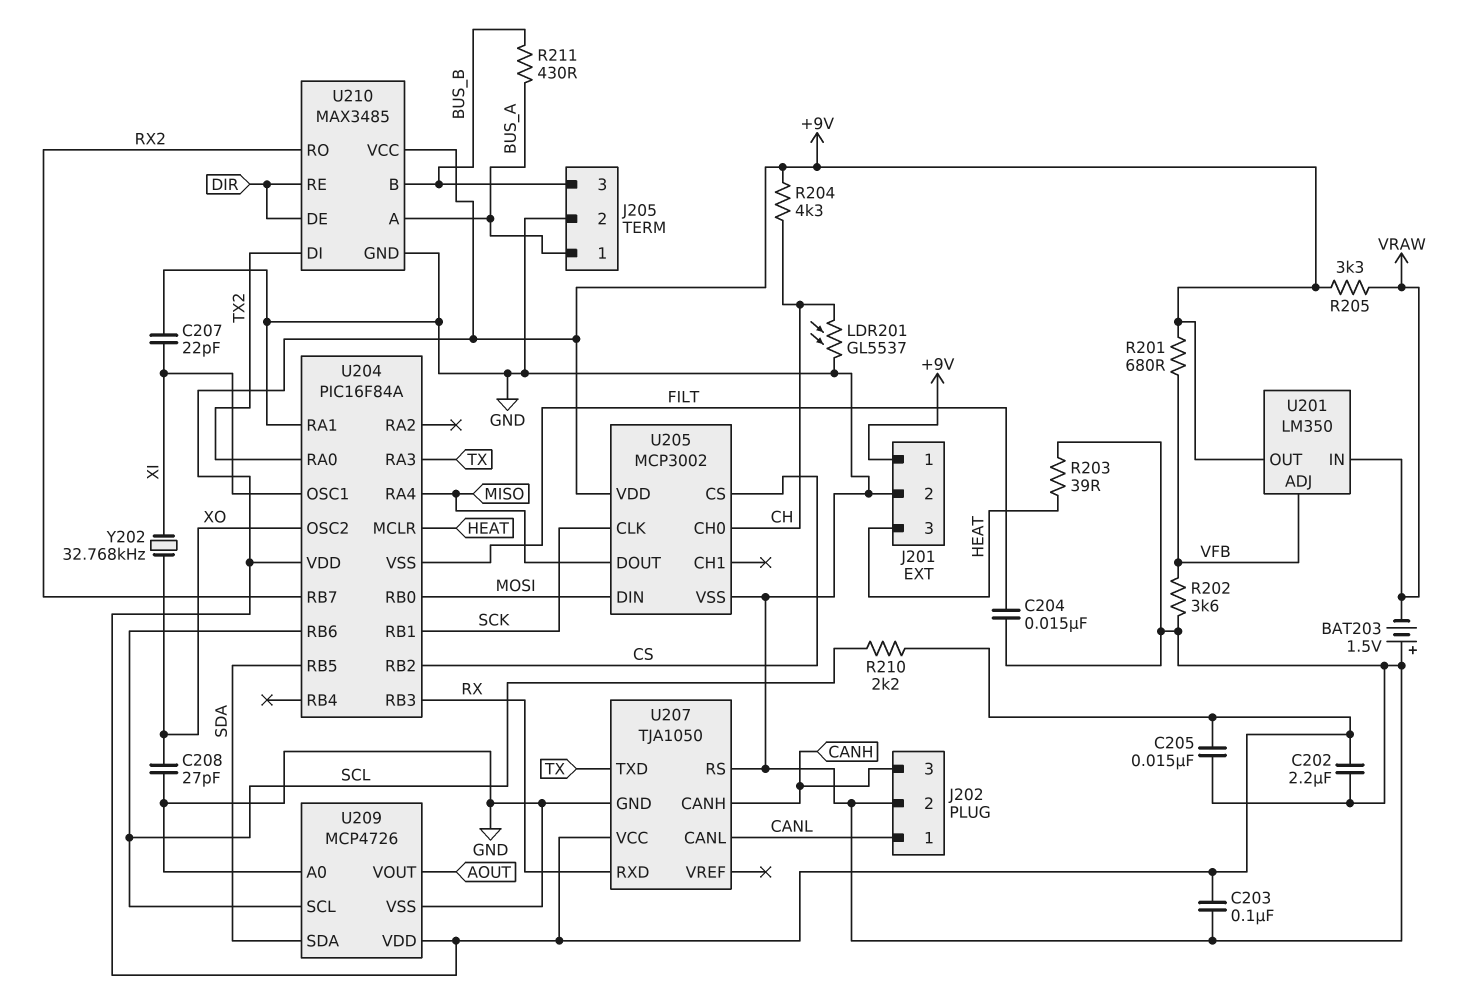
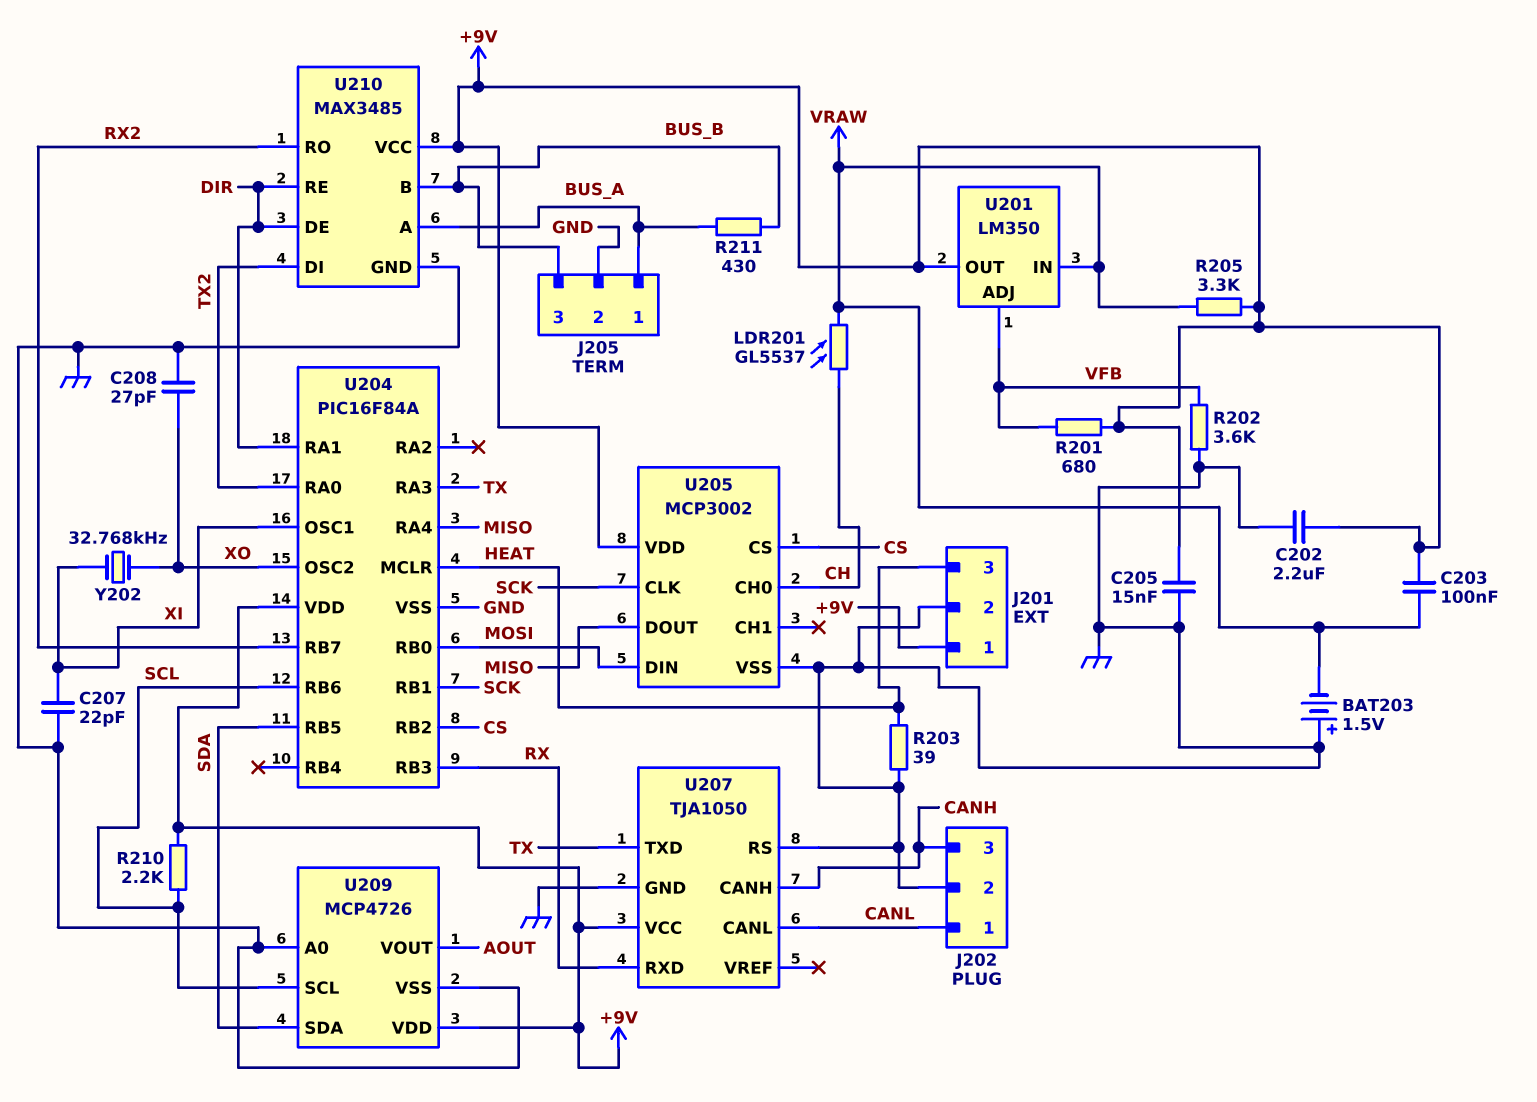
C203: 100nF (+9V, GND) -> 100nF (+9V, VRAW)
C204: 15nF (FILT, GND) -> none
LDR201: GL5537 (CH, GND) -> GL5537 (CH, VRAW)
R204: 4.3k (+9V, CH) -> none
U204 pin RA1: GND -> DIR
U204 pin VSS: FILT -> GND

